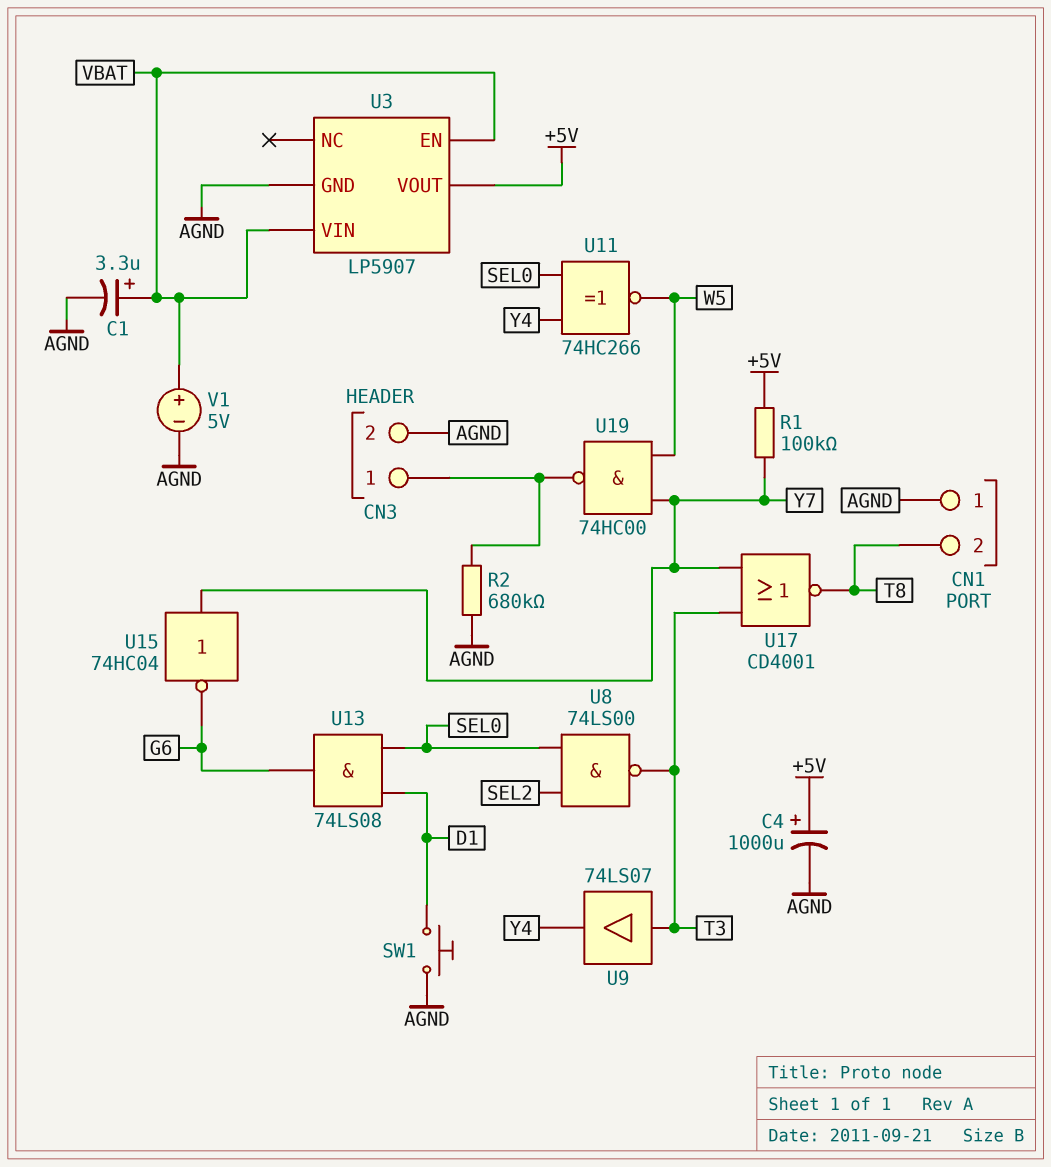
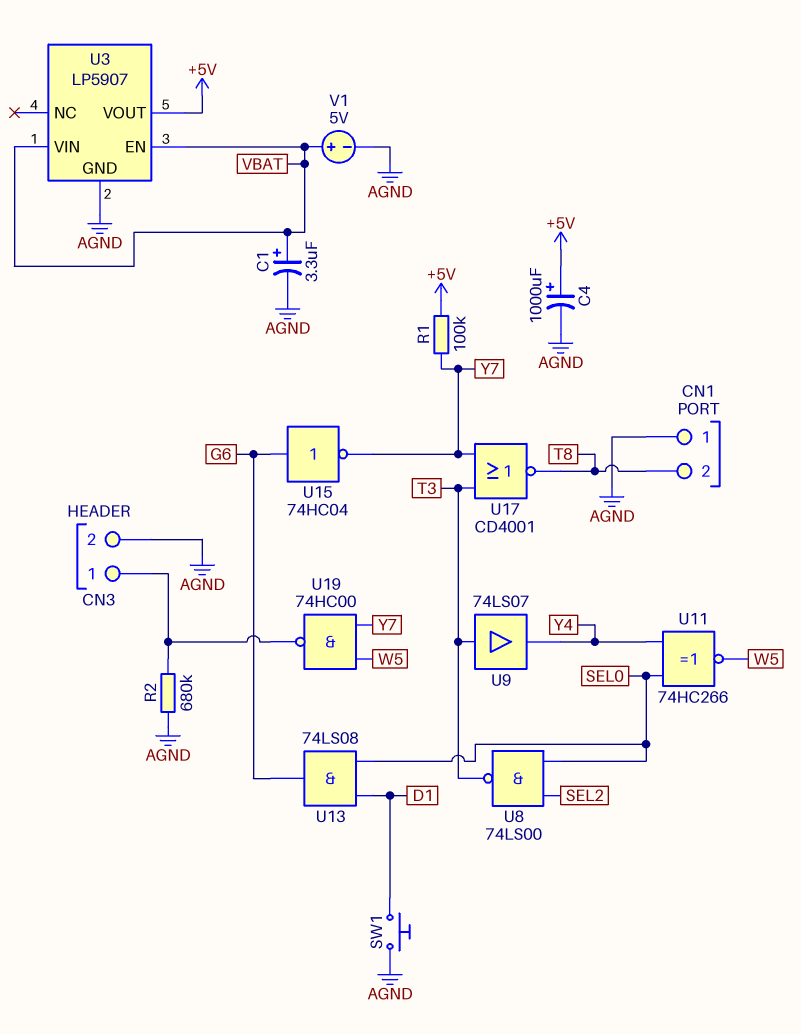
U15: NOT 74HC04 (in Y7, out G6) -> NOT 74HC04 (in G6, out Y7)

